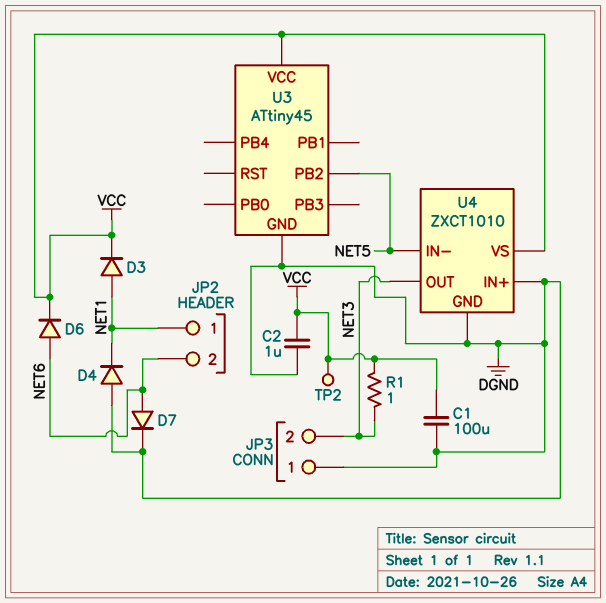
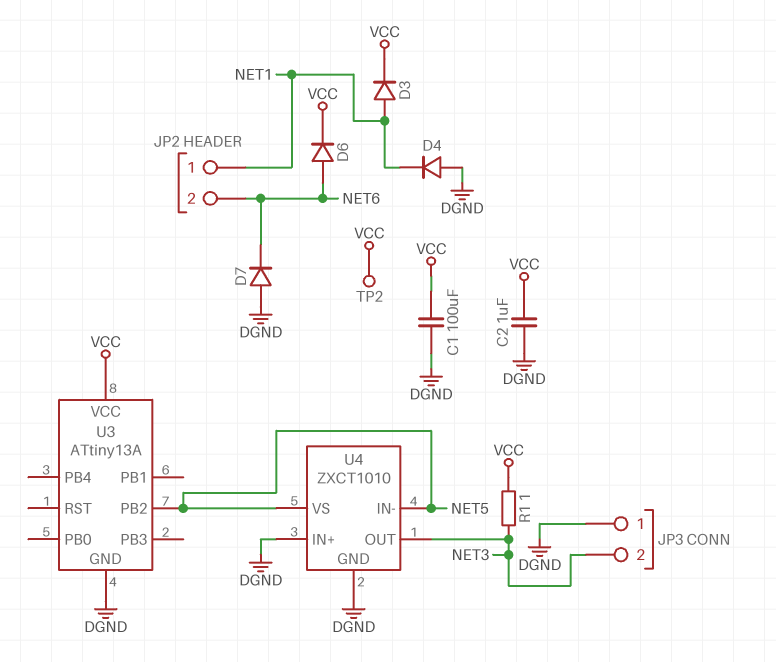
D7: diode (A NET6, K DGND) -> diode (A DGND, K NET6)
U3: ATtiny45 -> ATtiny13A
U4 pin VS: VCC -> NET5

